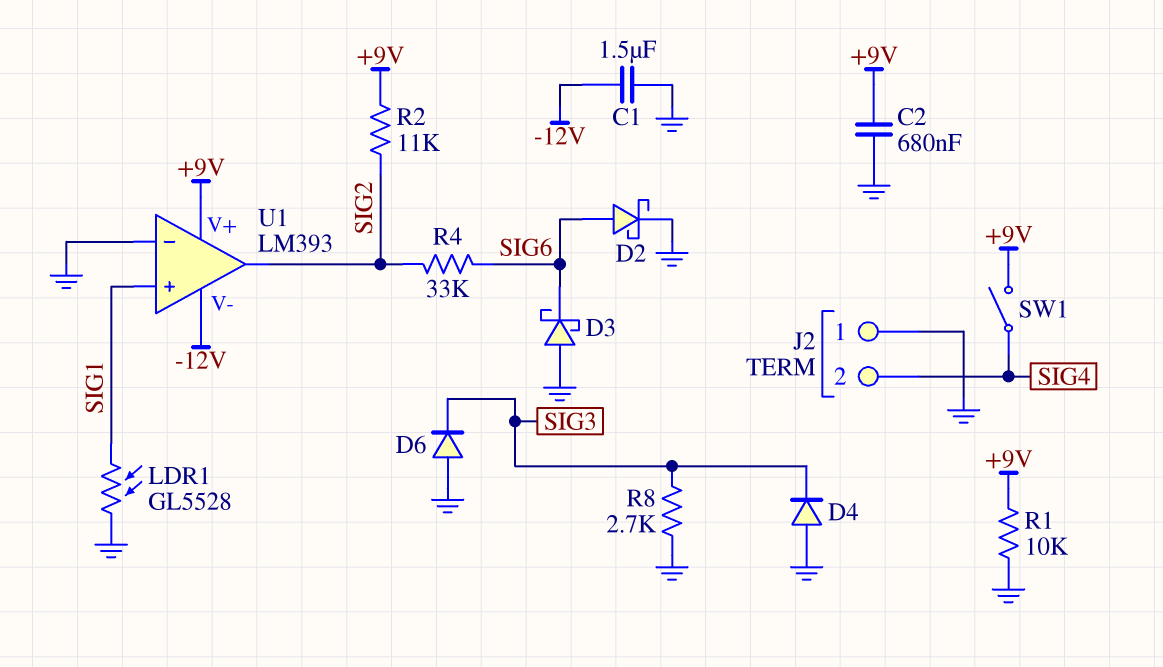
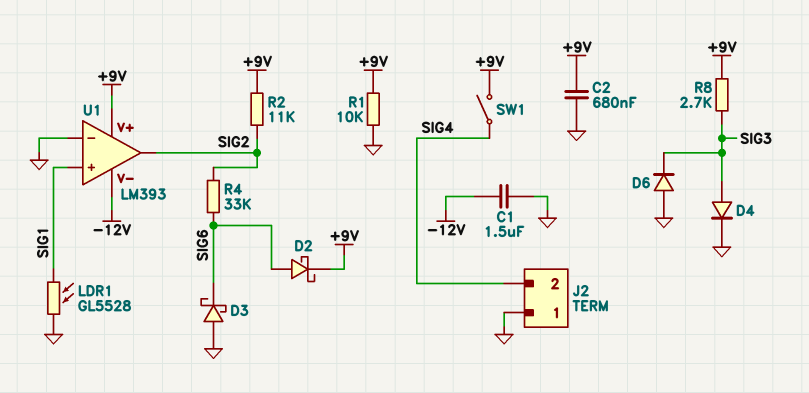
D2: schottky (A SIG6, K GND) -> schottky (A SIG6, K +9V)
D4: diode (A GND, K SIG3) -> diode (A SIG3, K GND)
R8: 2.7k (GND, SIG3) -> 2.7k (+9V, SIG3)

